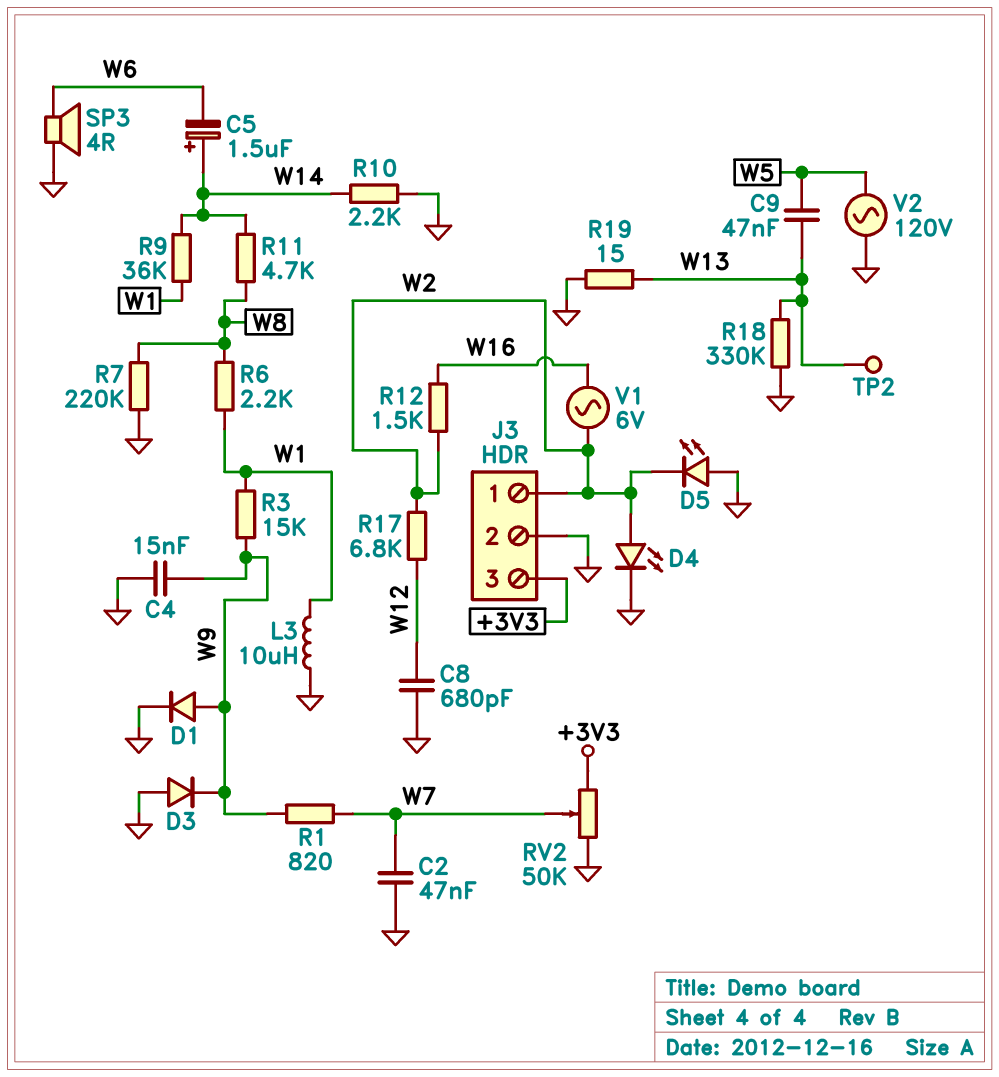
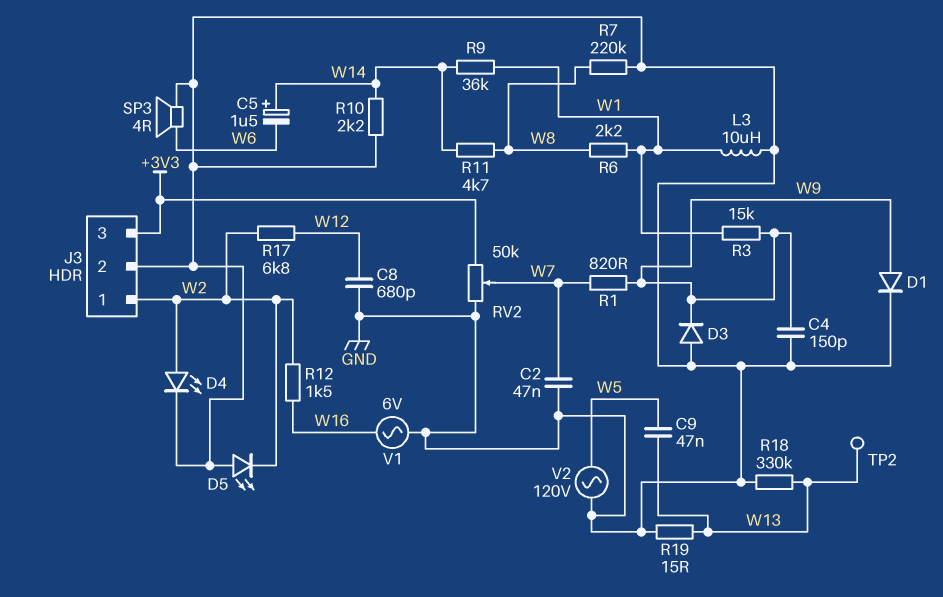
C4: 15nF (GND, W9) -> 150pF (GND, W9)
V1: AC 6V (W2, W16) -> AC 6V (GND, W16)

